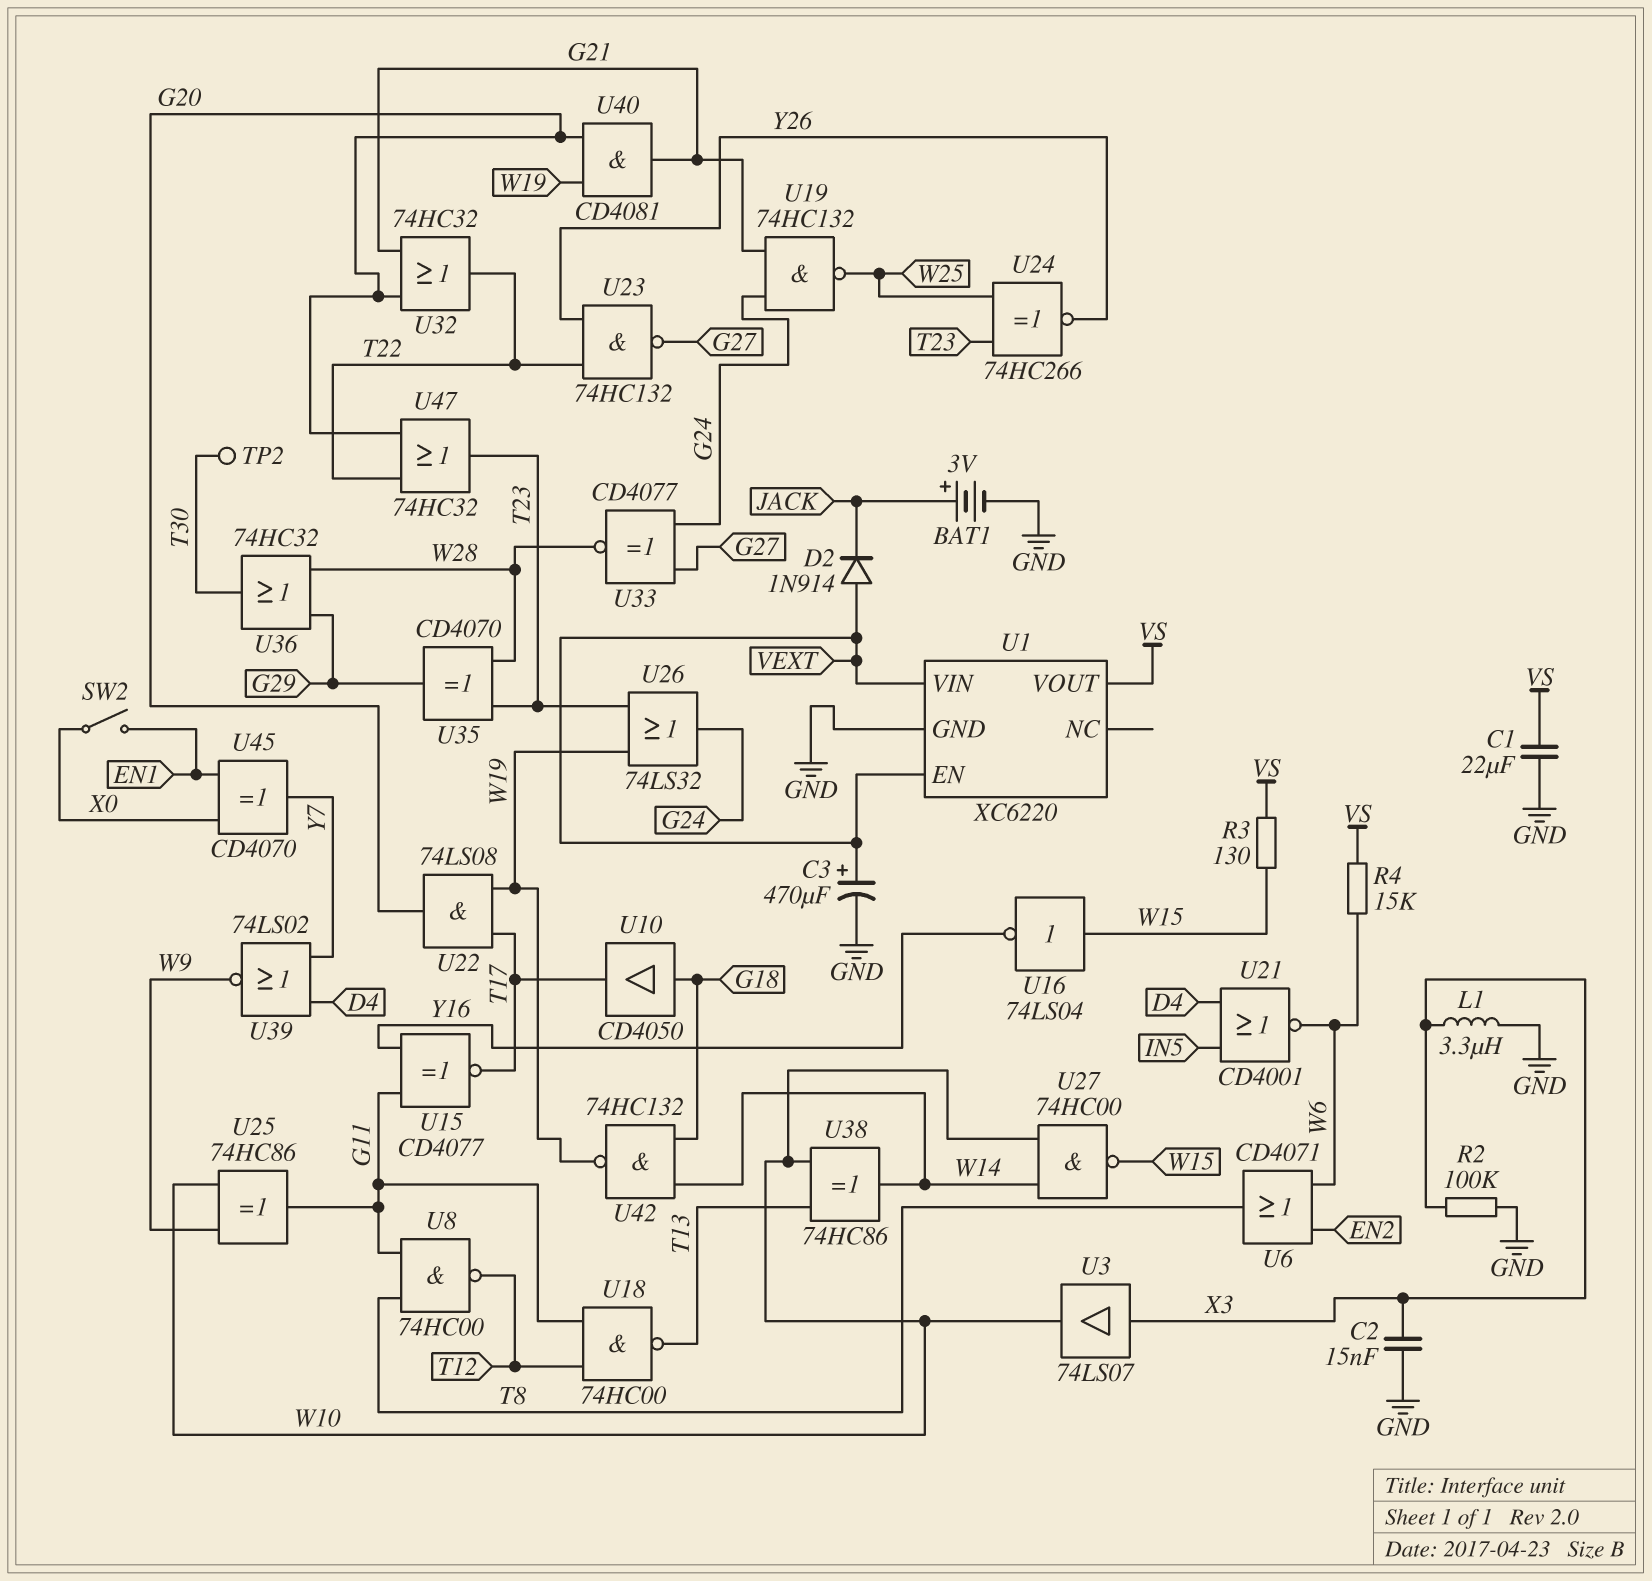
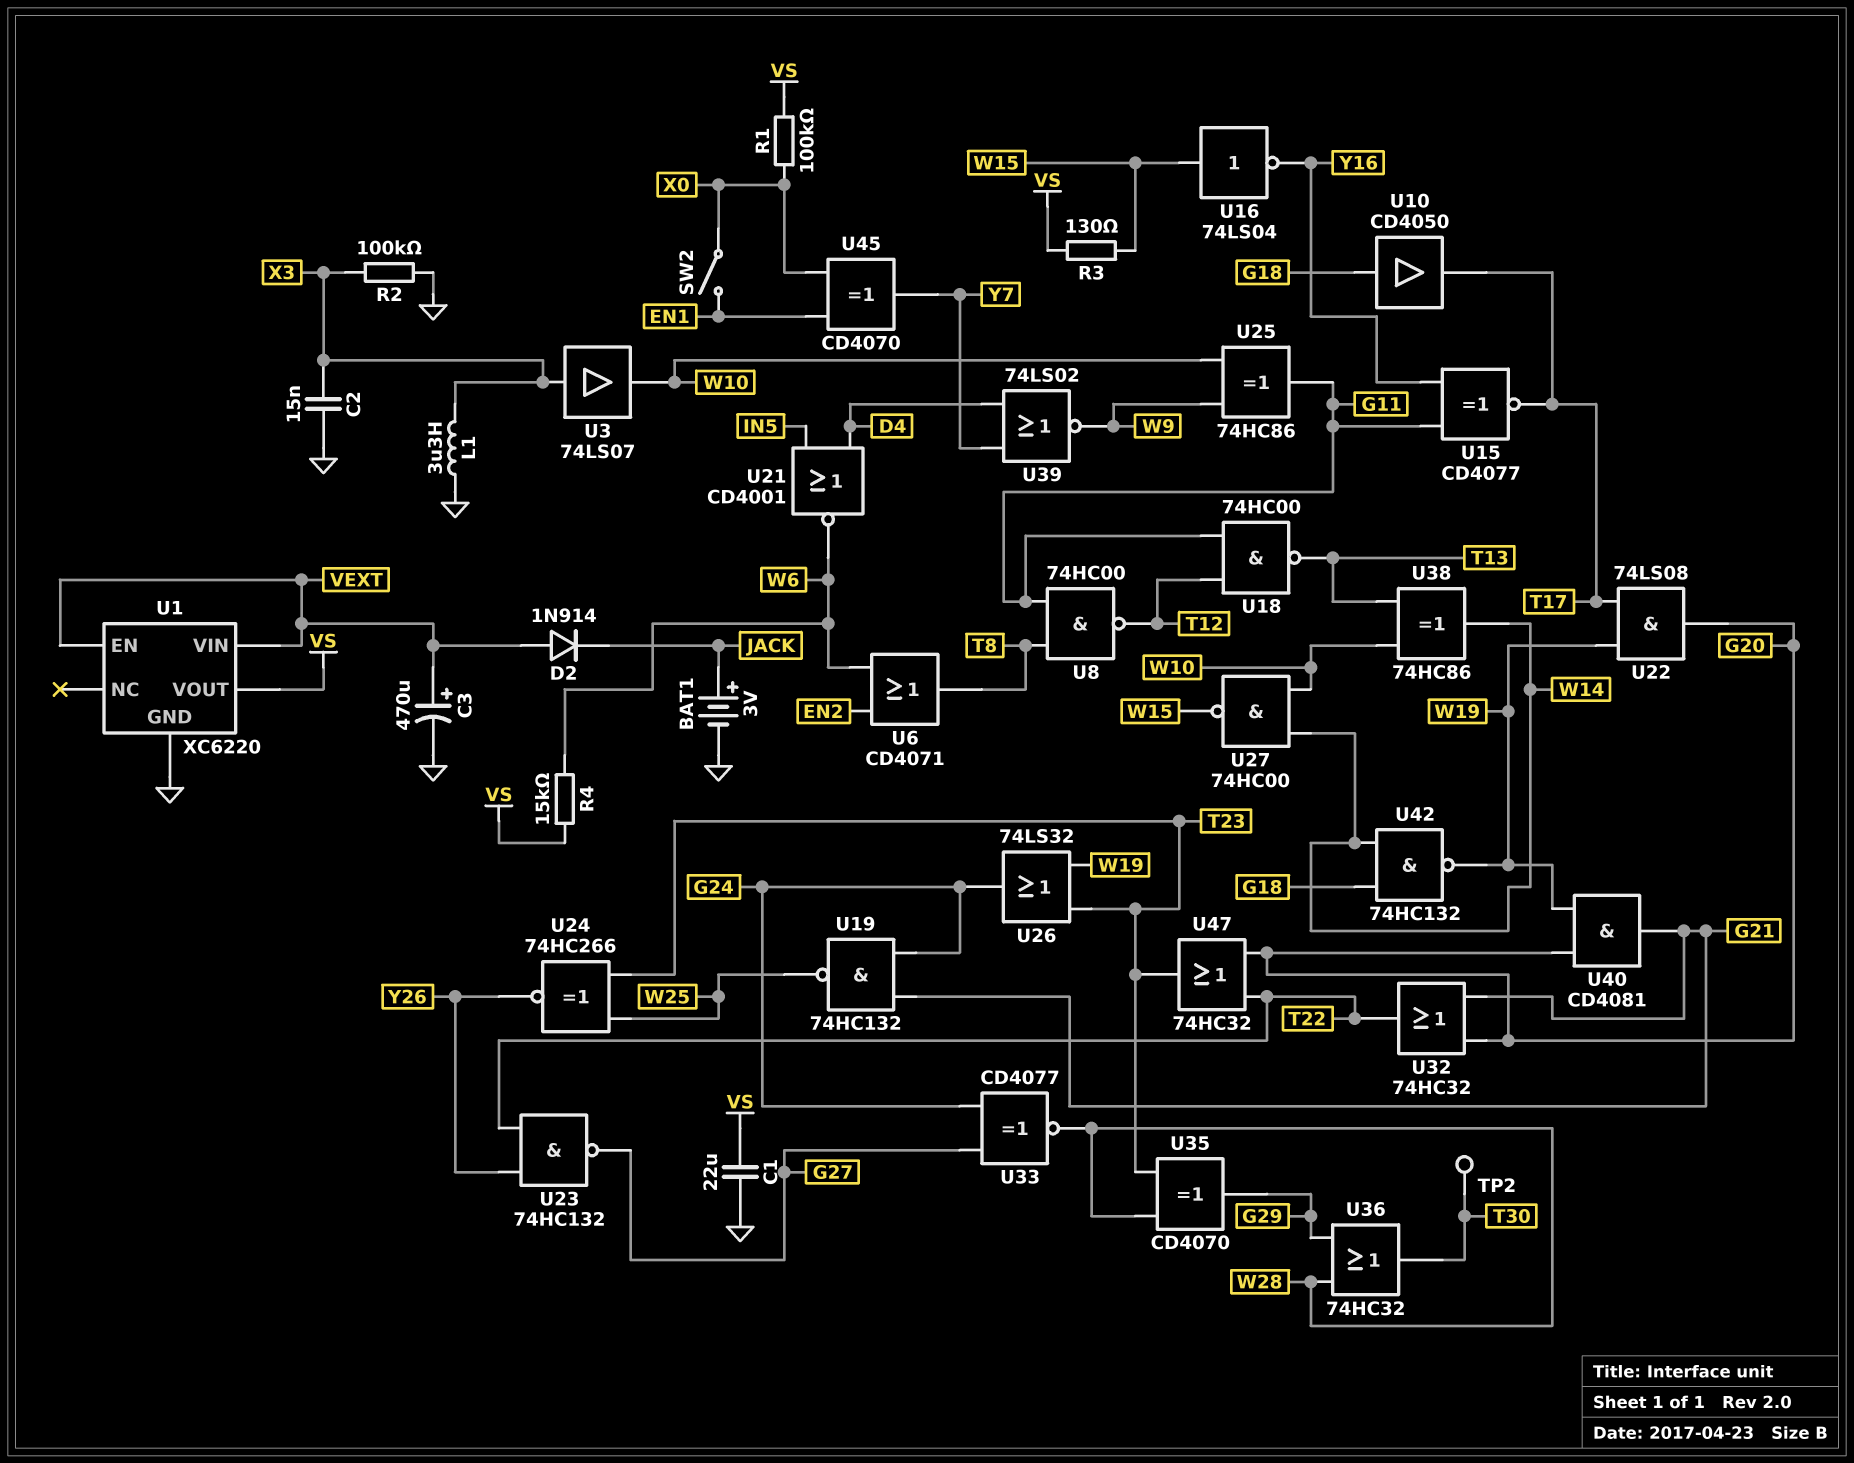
R1: none -> 100k (VS, X0)

